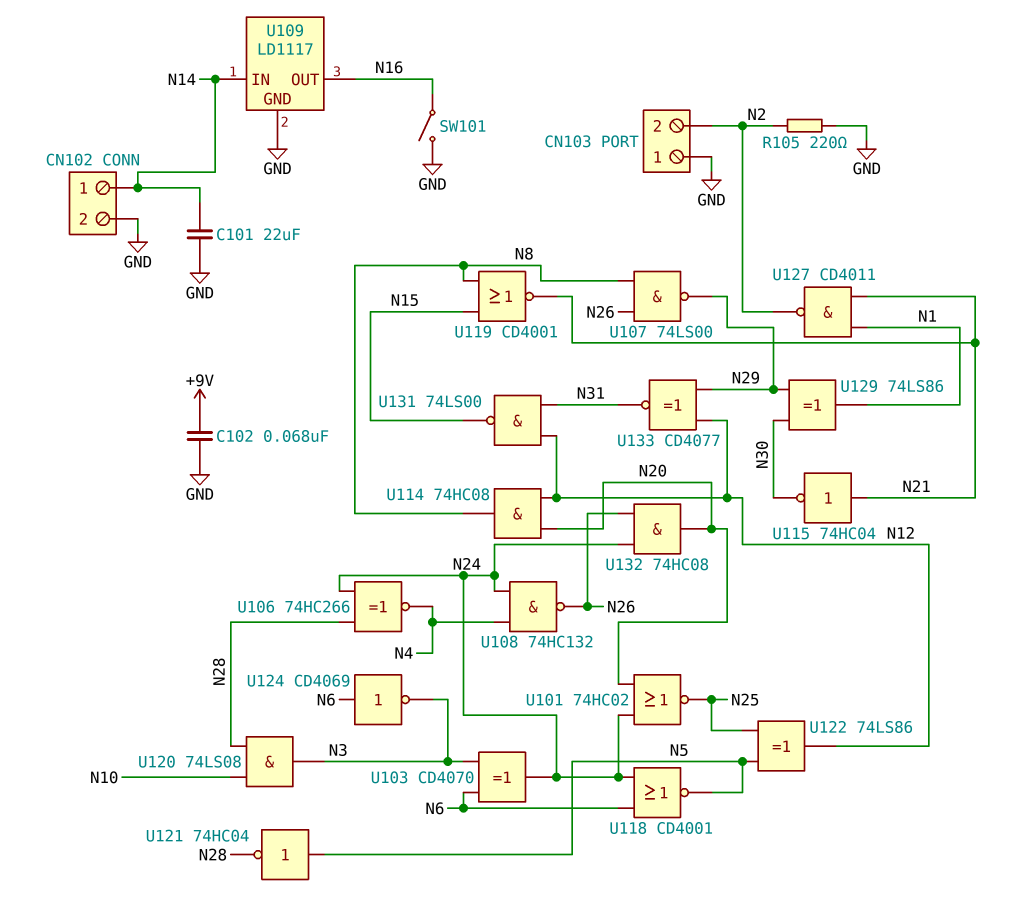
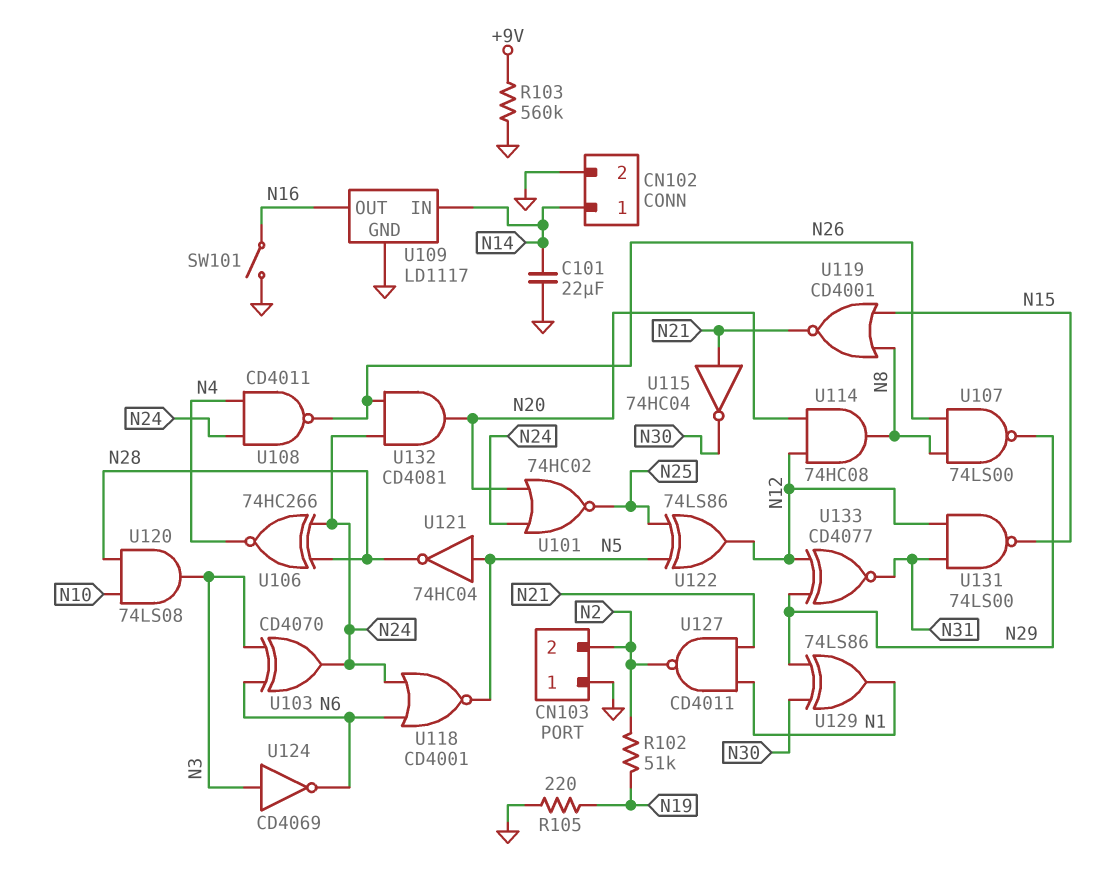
C102: 68nF (+9V, GND) -> none
R102: none -> 51k (N2, N19)
R103: none -> 560k (+9V, GND)
R105: 220 (GND, N2) -> 220 (GND, N19)
U108: NAND 74HC132 (in N4, in N24, out N26) -> NAND CD4011 (in N4, in N24, out N26)
U124: NOT CD4069 (in N6, out N3) -> NOT CD4069 (in N3, out N6)
U132: AND 74HC08 (in N24, in N26, out N20) -> AND CD4081 (in N24, in N26, out N20)

